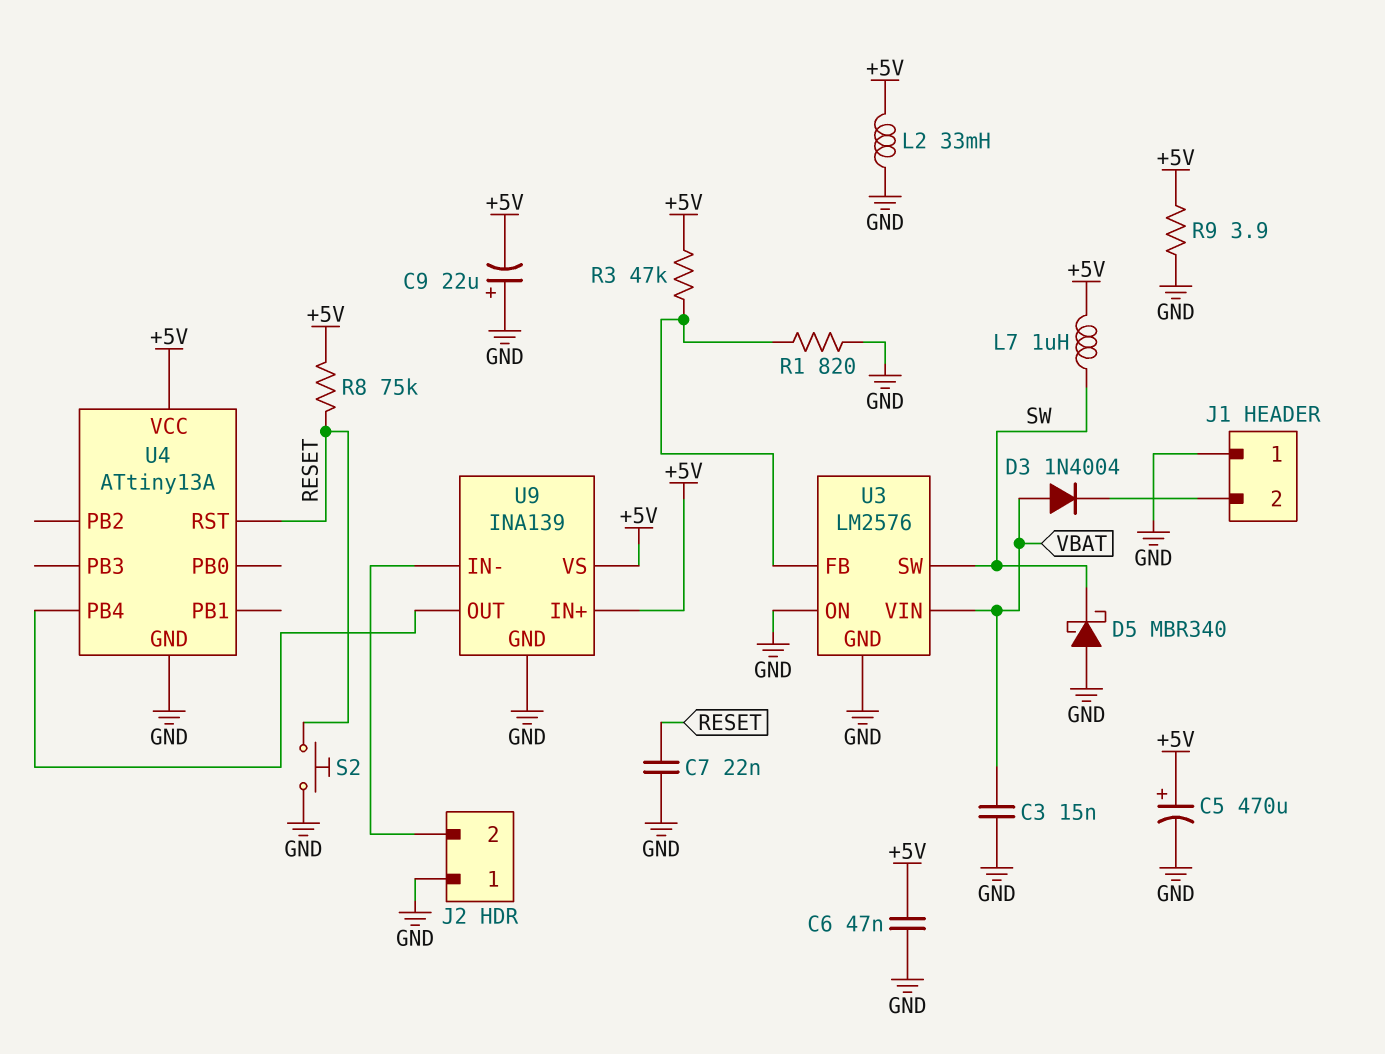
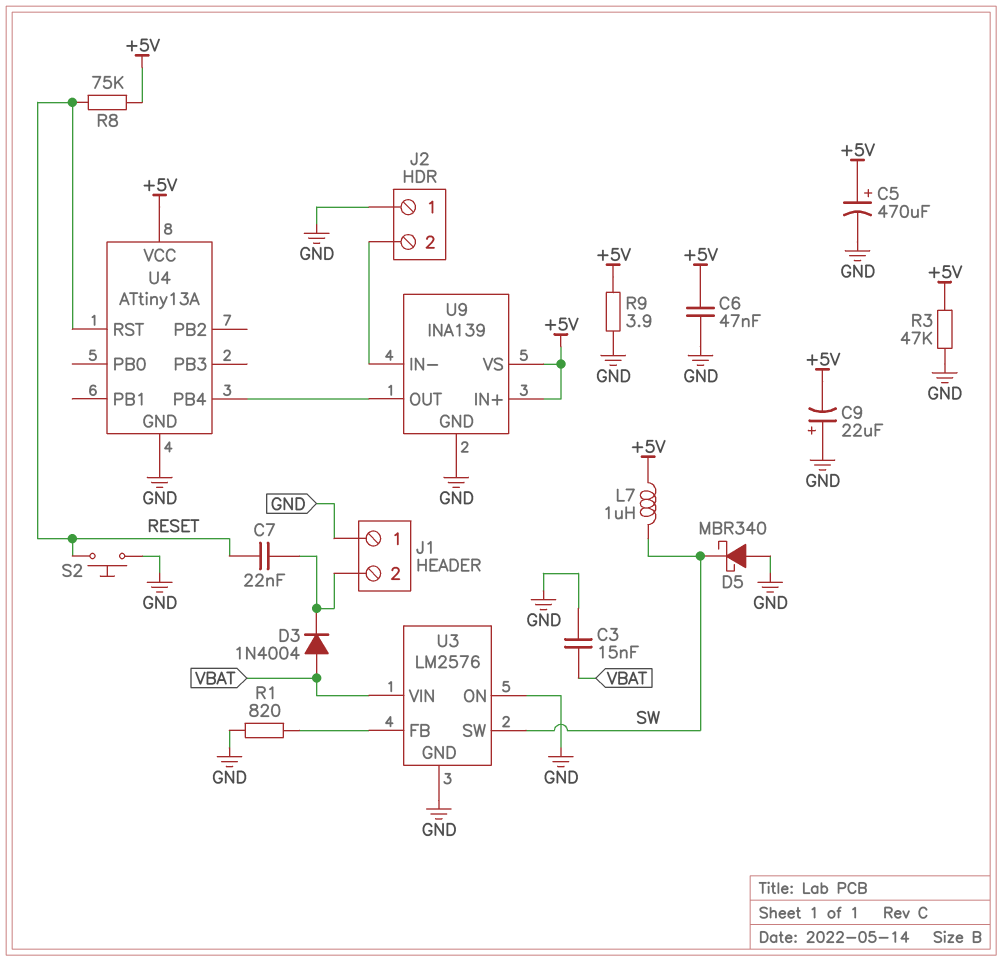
C7: 22nF (GND, RESET) -> 22nF (J1/2, RESET)
L2: 33mH (+5V, GND) -> none
R3: 47k (+5V, U3/FB) -> 47k (+5V, GND)

